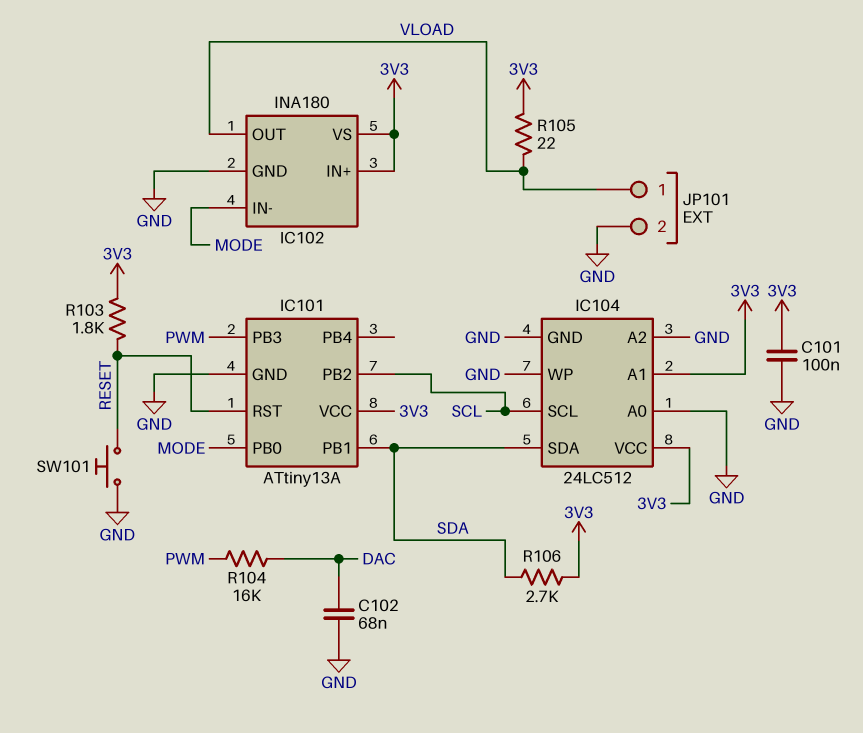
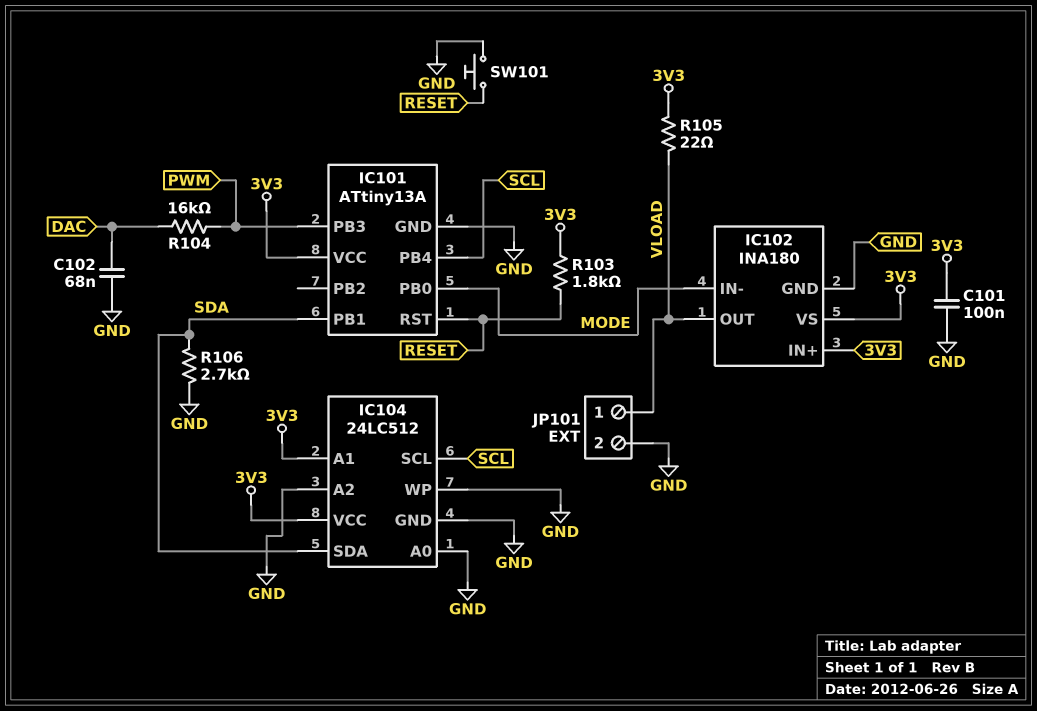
IC101 pin PB2: SCL -> none
IC101 pin PB4: none -> SCL
R106: 2.7k (3V3, SDA) -> 2.7k (GND, SDA)

